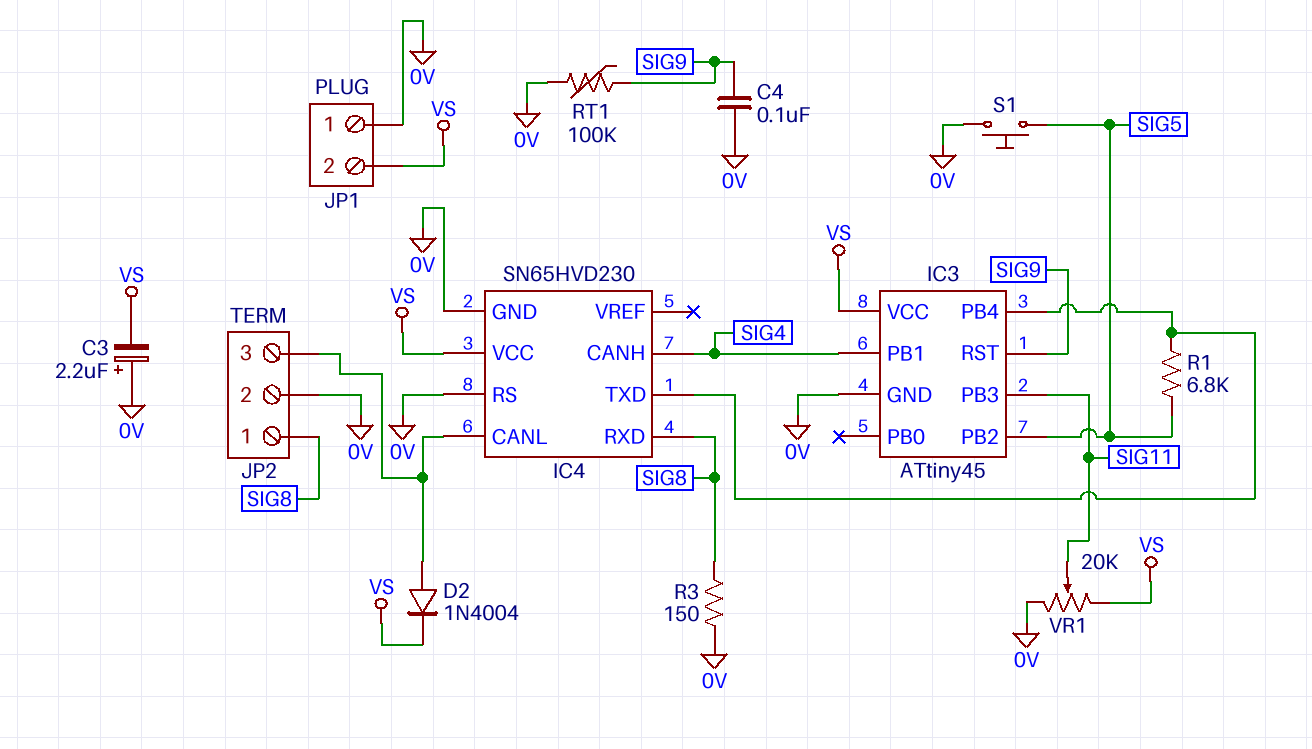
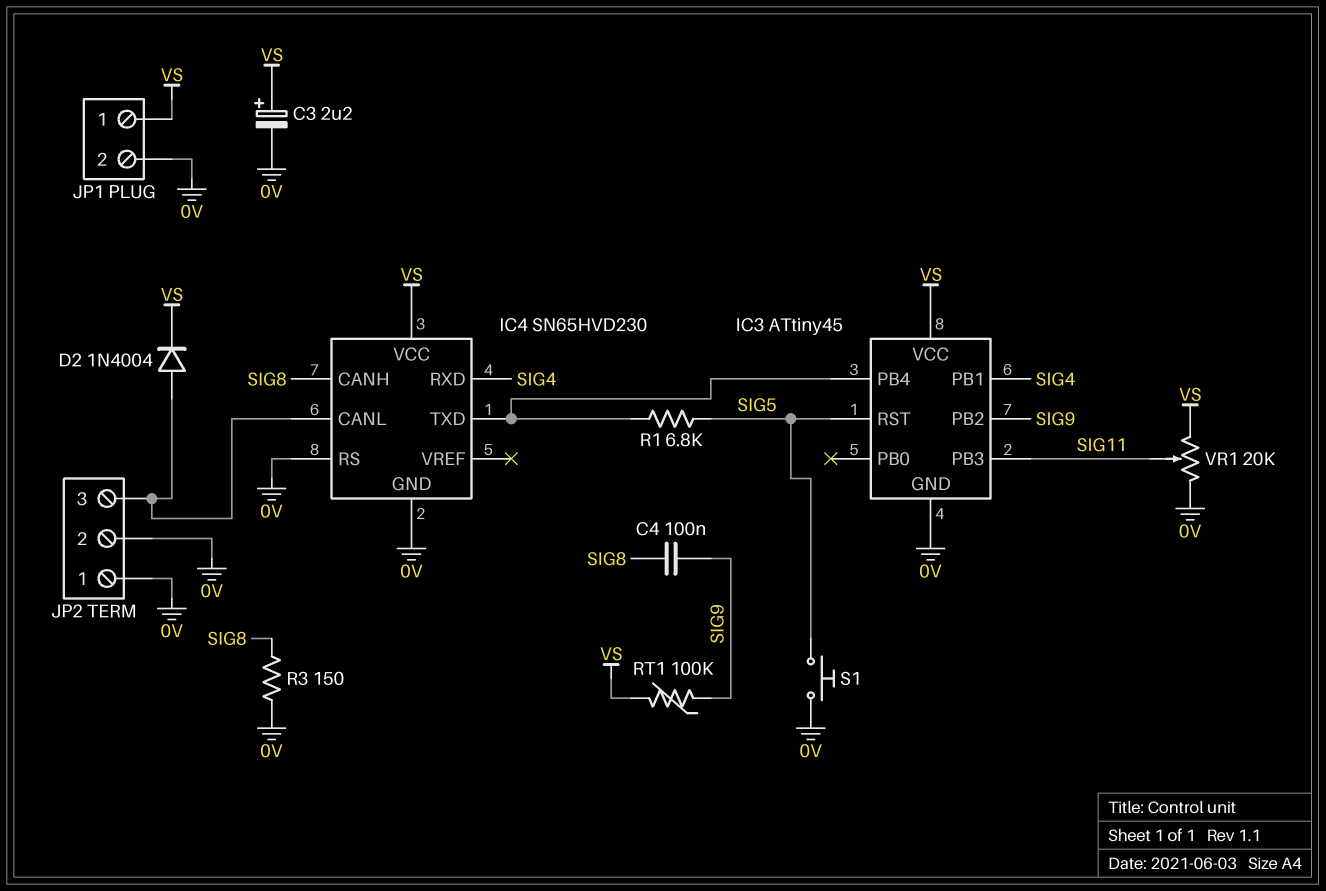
C3: 2.2uF (plus 0V, minus VS) -> 2.2uF (plus VS, minus 0V)
C4: 100nF (0V, SIG9) -> 100nF (SIG8, SIG9)
IC3 pin PB2: SIG5 -> SIG9
IC3 pin RST: SIG9 -> SIG5
IC4 pin CANH: SIG4 -> SIG8
IC4 pin RXD: SIG8 -> SIG4
JP1 pin 1: 0V -> VS
JP1 pin 2: VS -> 0V
JP2 pin 1: SIG8 -> 0V
RT1: 100k (0V, SIG9) -> 100k (SIG9, VS)

